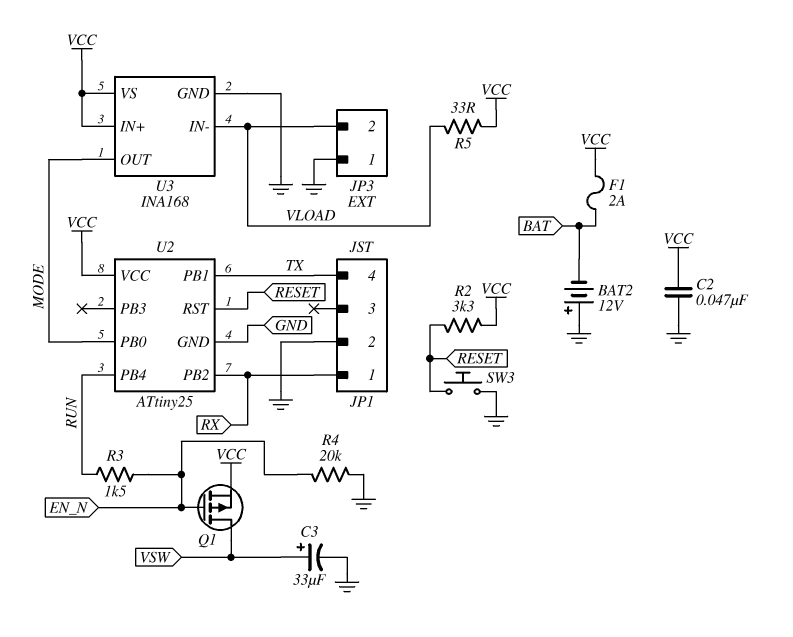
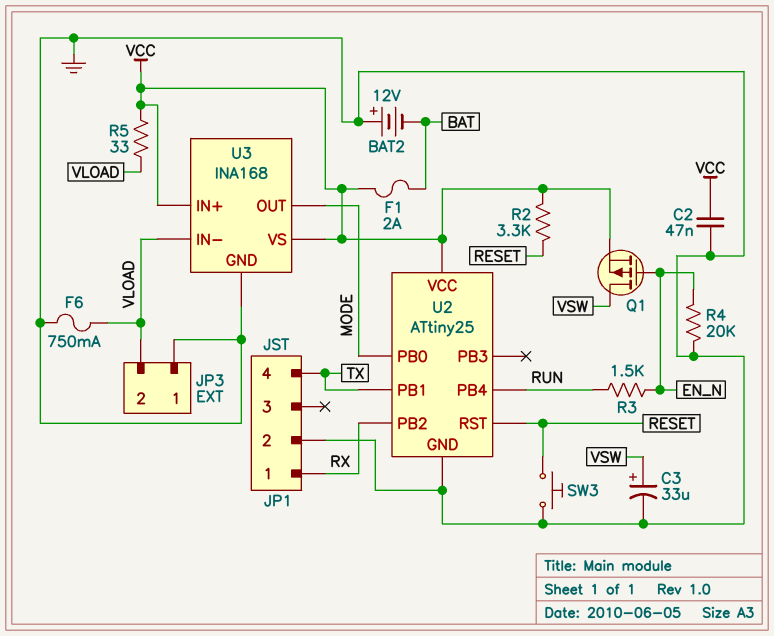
F6: none -> 750mA (GND, VLOAD)

